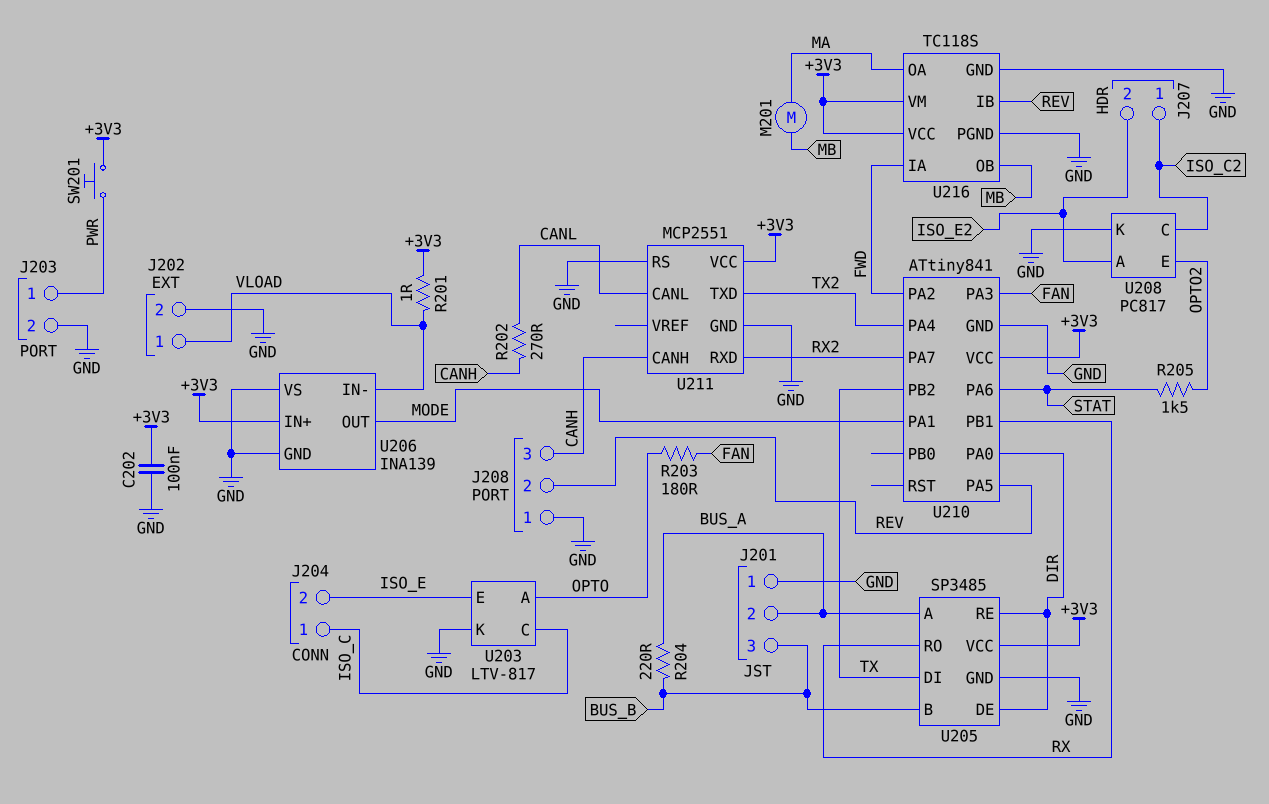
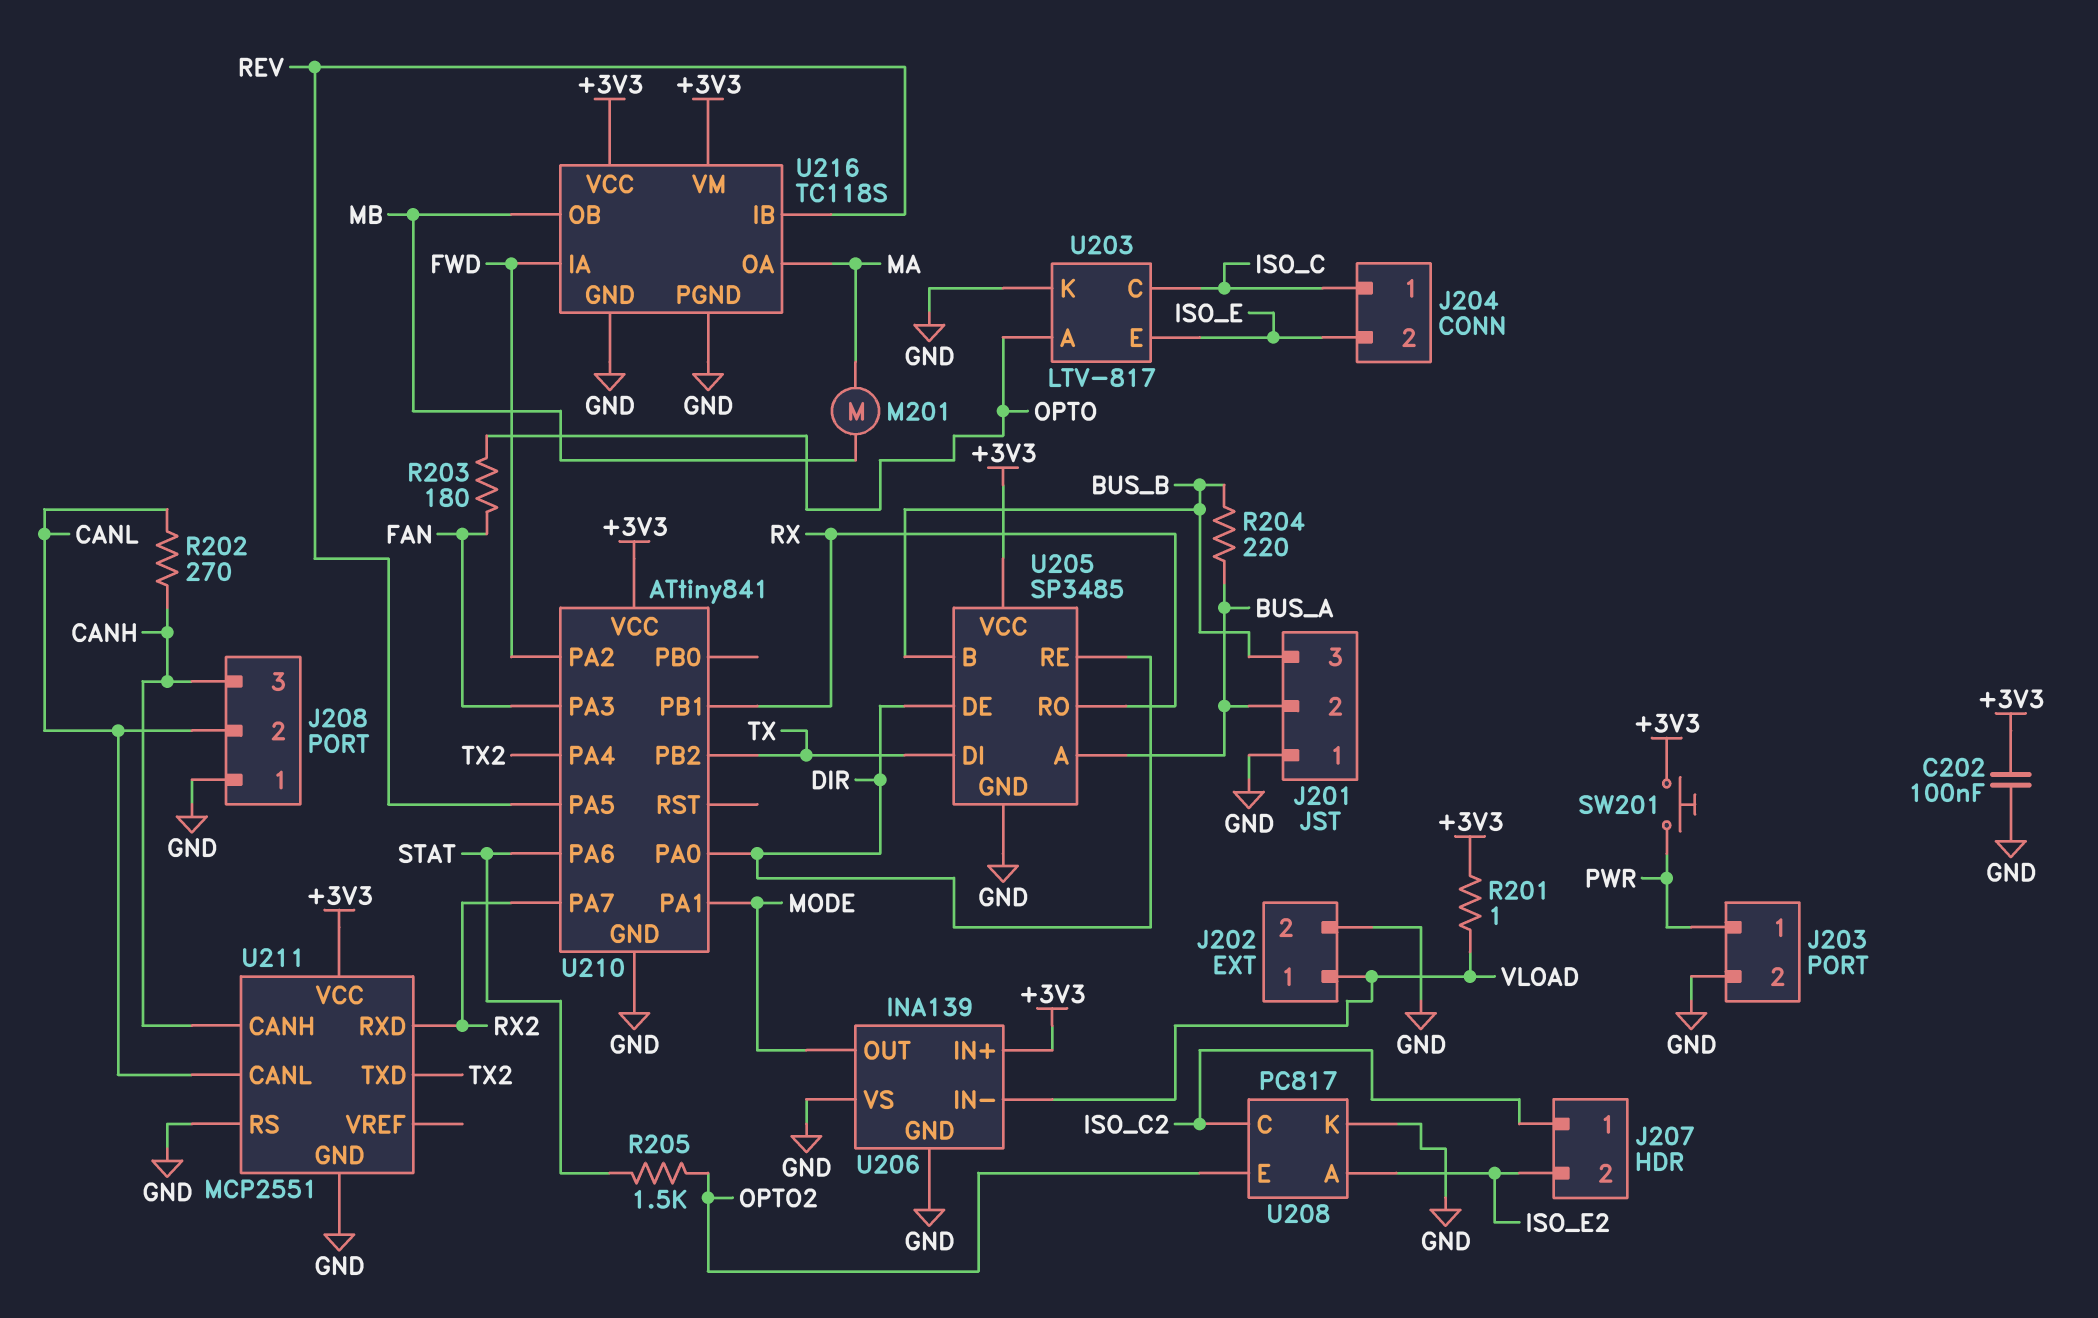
J208 pin 2: REV -> CANL

